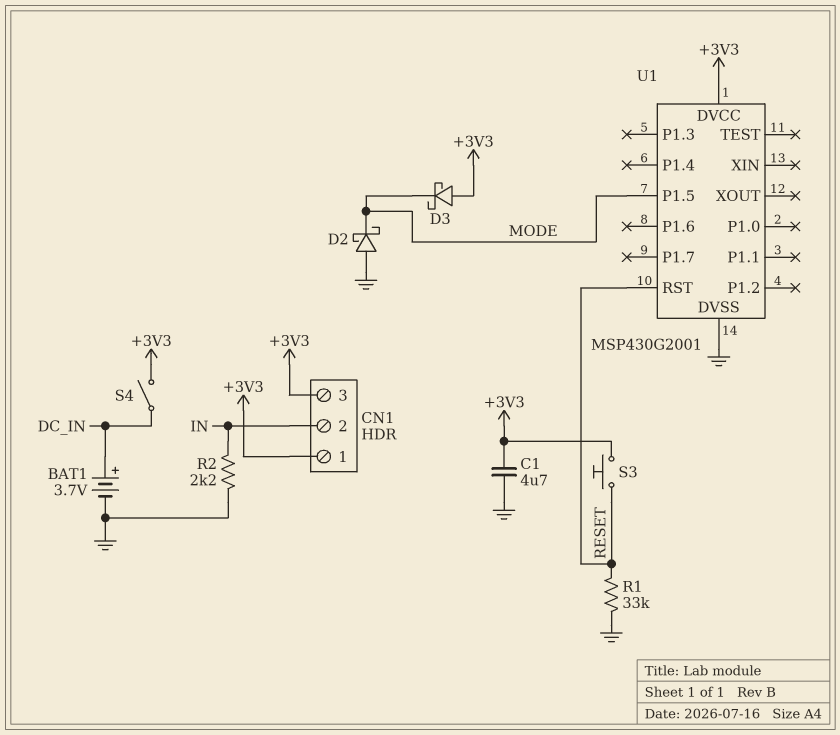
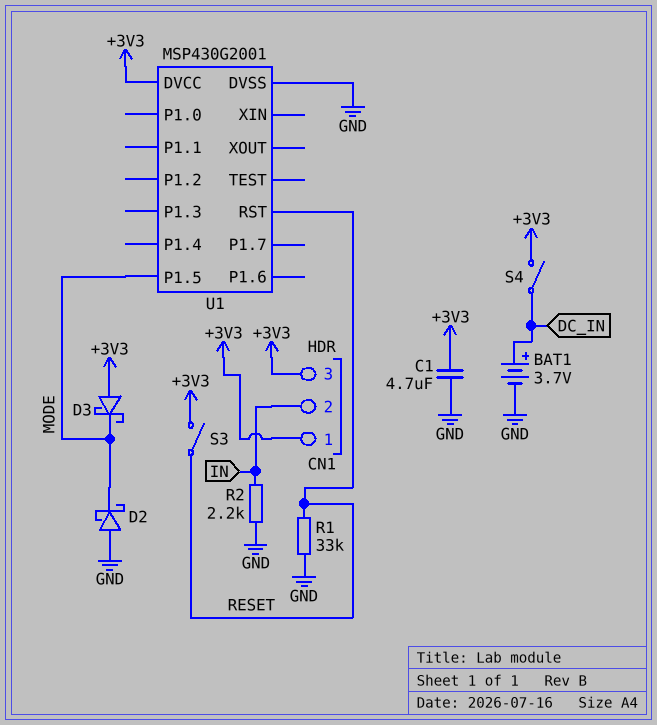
S3: button (+3V3, RESET) -> switch (+3V3, RESET)

